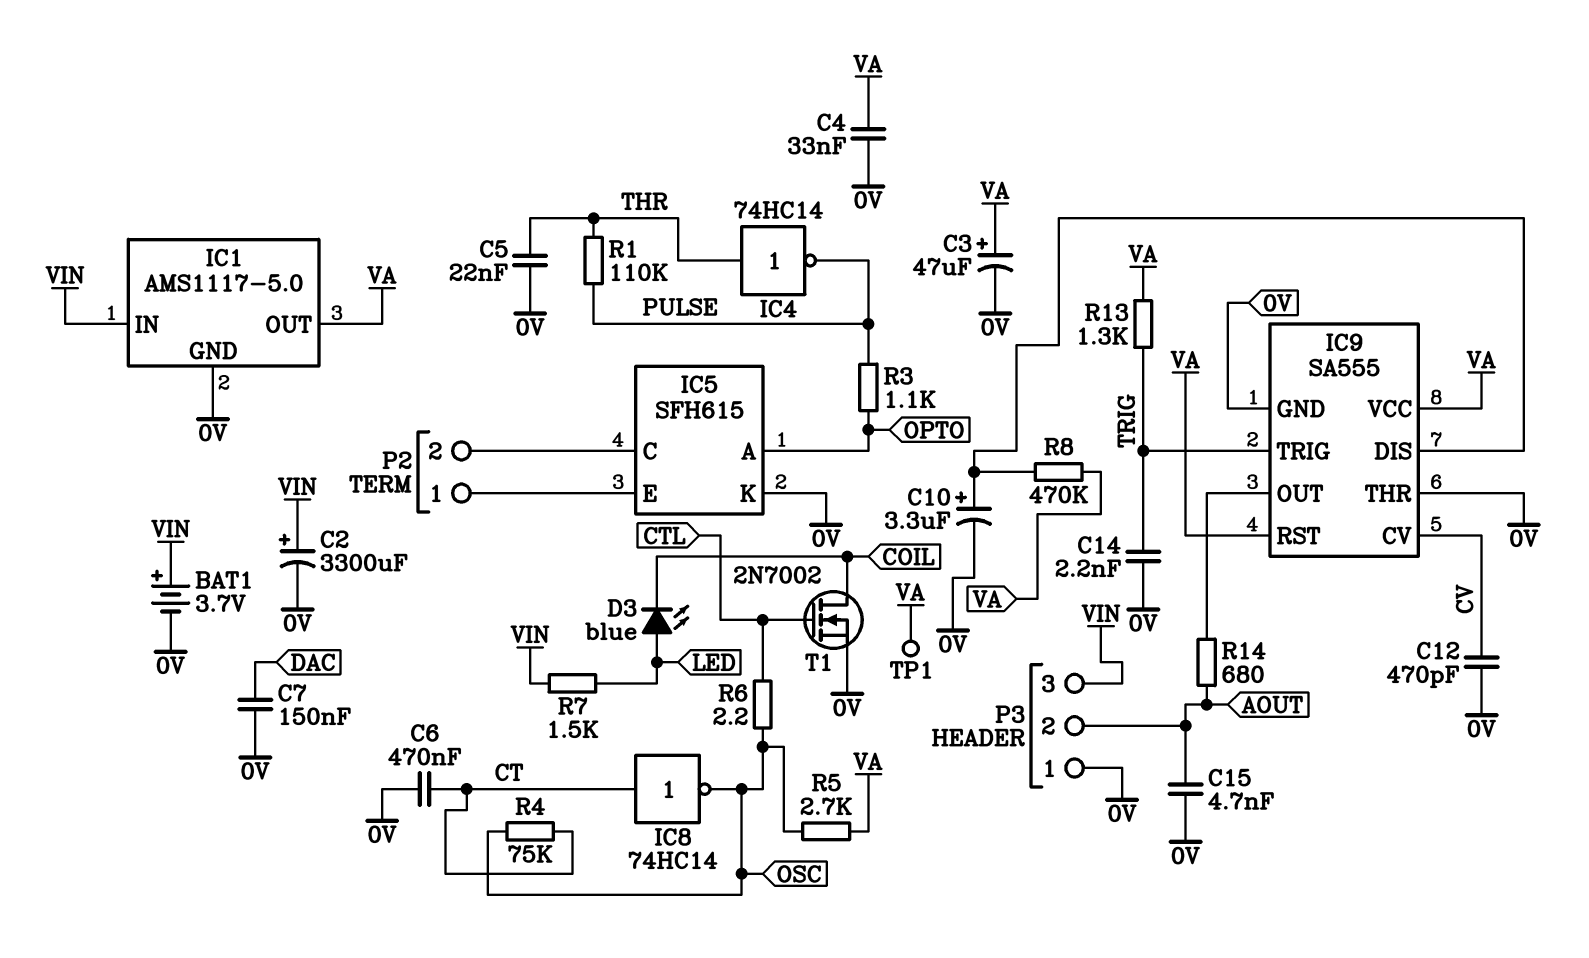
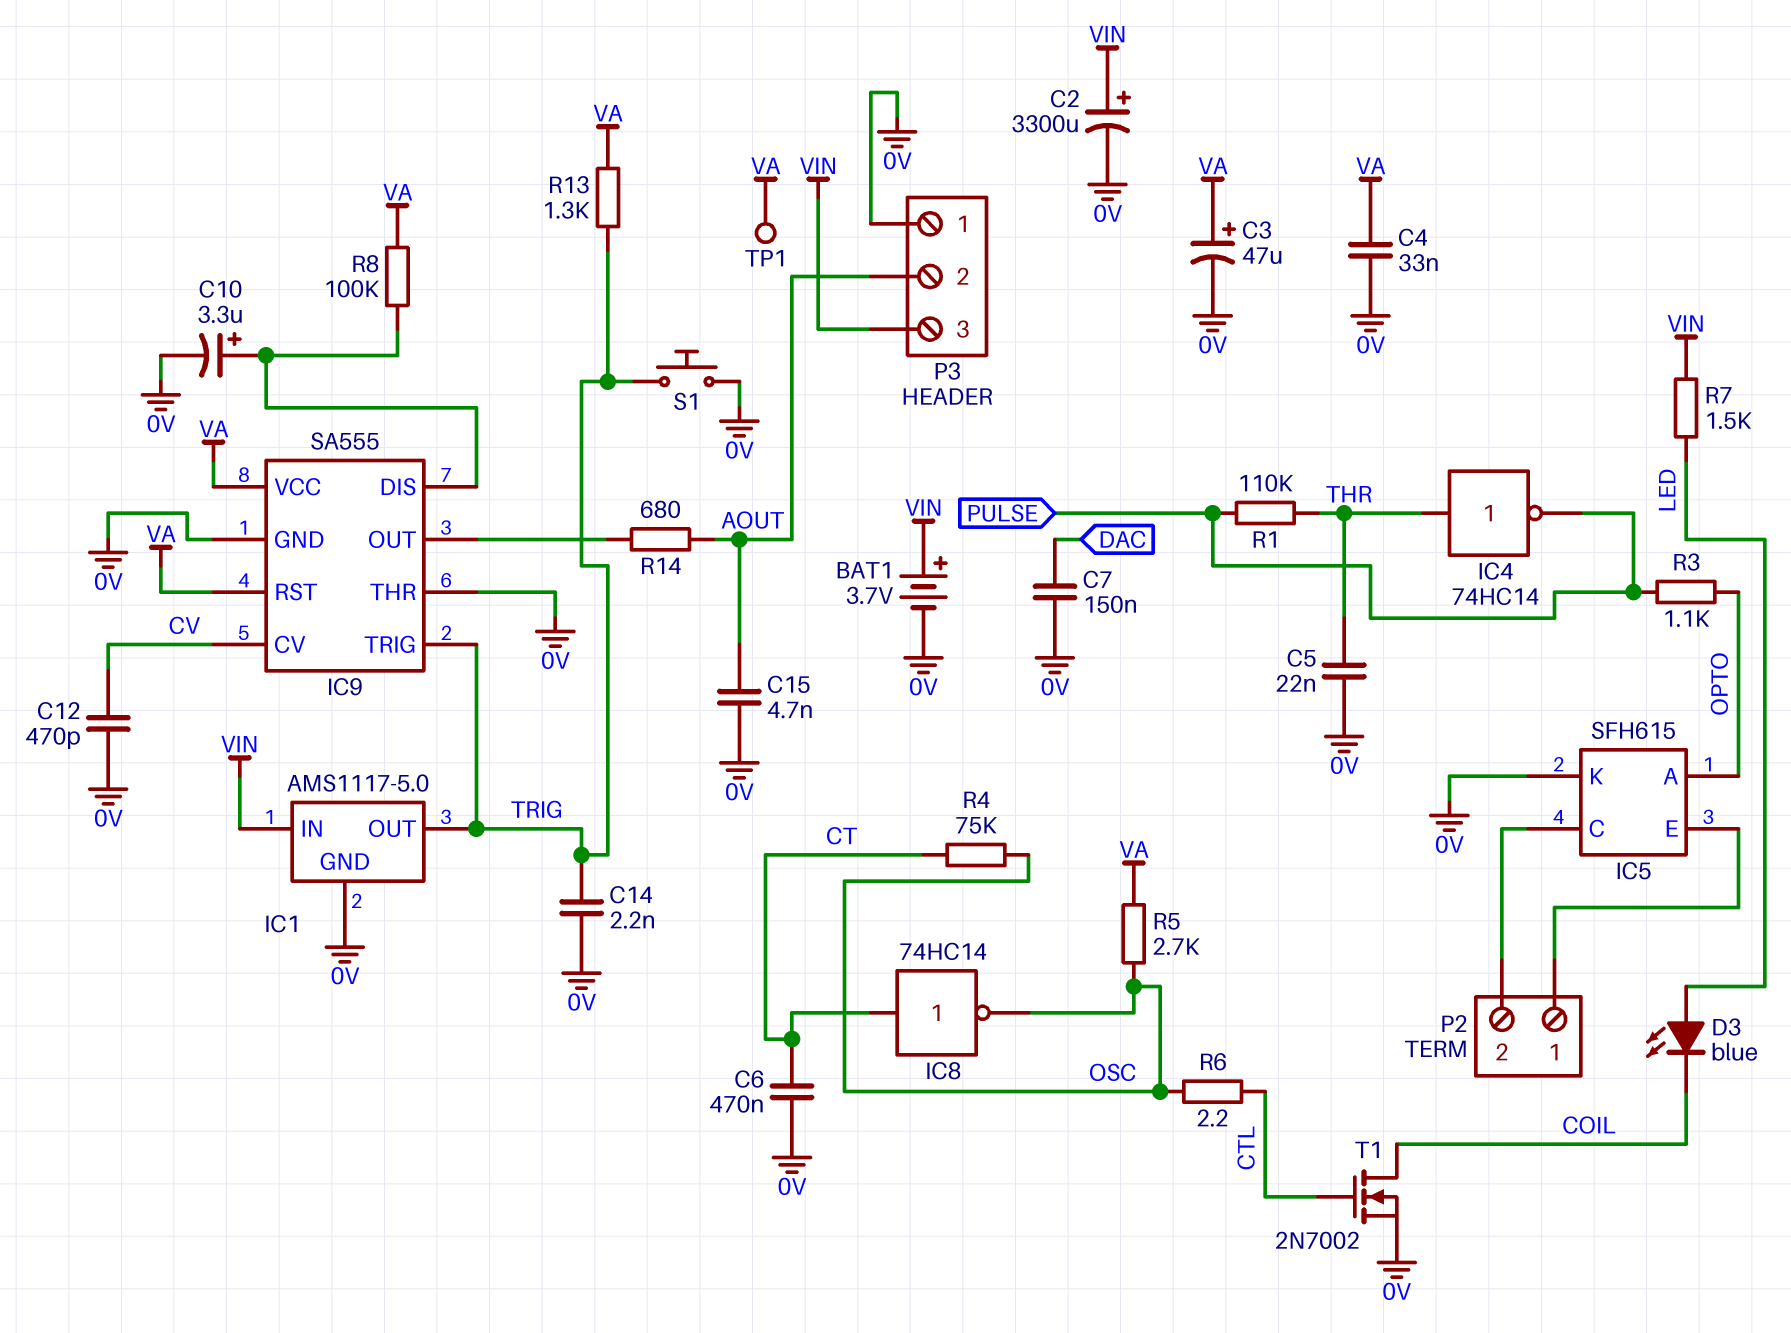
IC1 pin OUT: VA -> TRIG
R8: 470k (IC9/DIS, VA) -> 100k (IC9/DIS, VA)
S1: none -> button (0V, TRIG)

